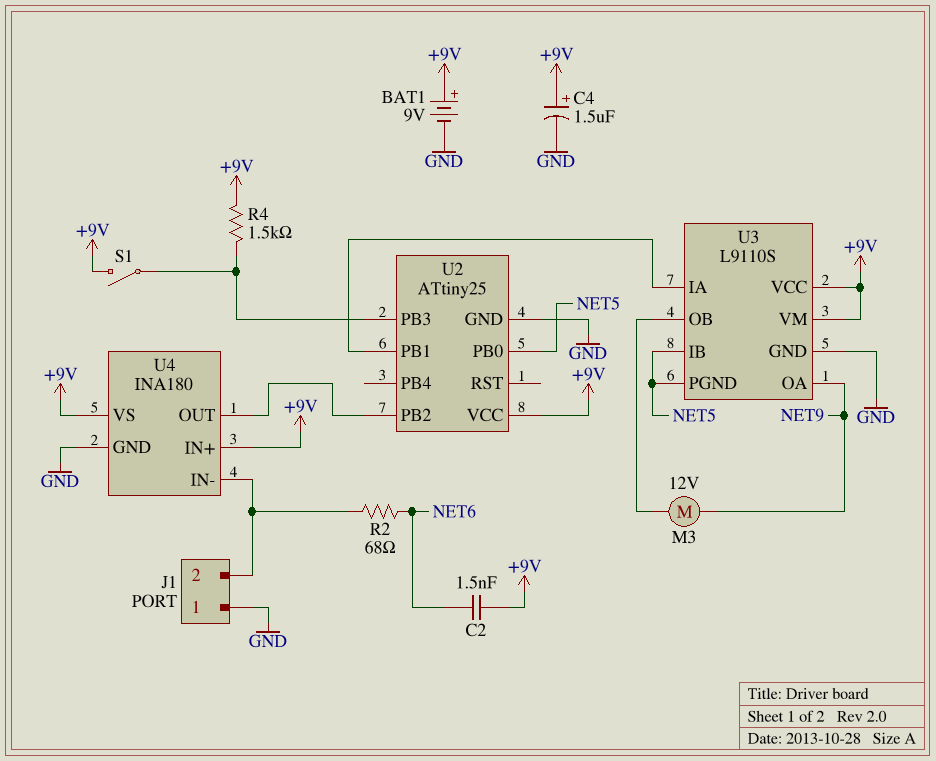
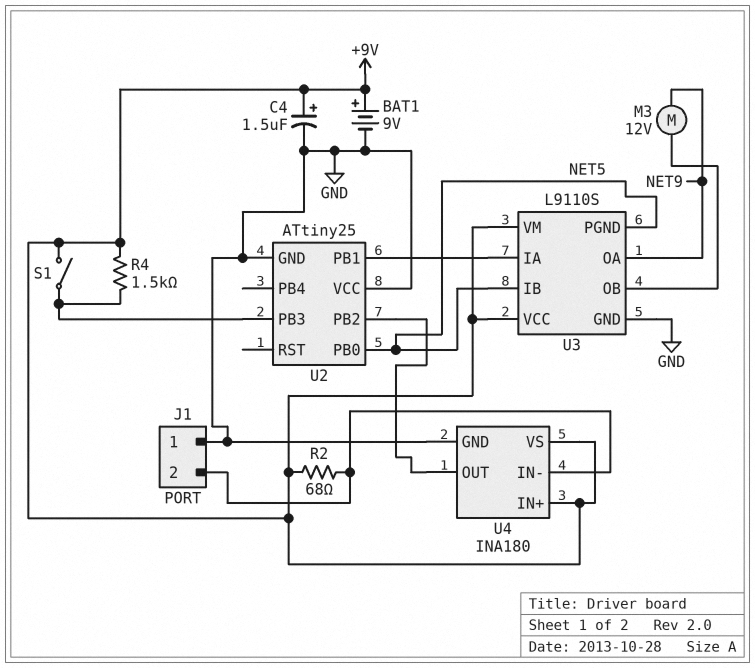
C2: 1.5nF (+9V, NET6) -> none
R2: 68 (J1/2, NET6) -> 68 (+9V, J1/2)
U2 pin VCC: +9V -> GND

